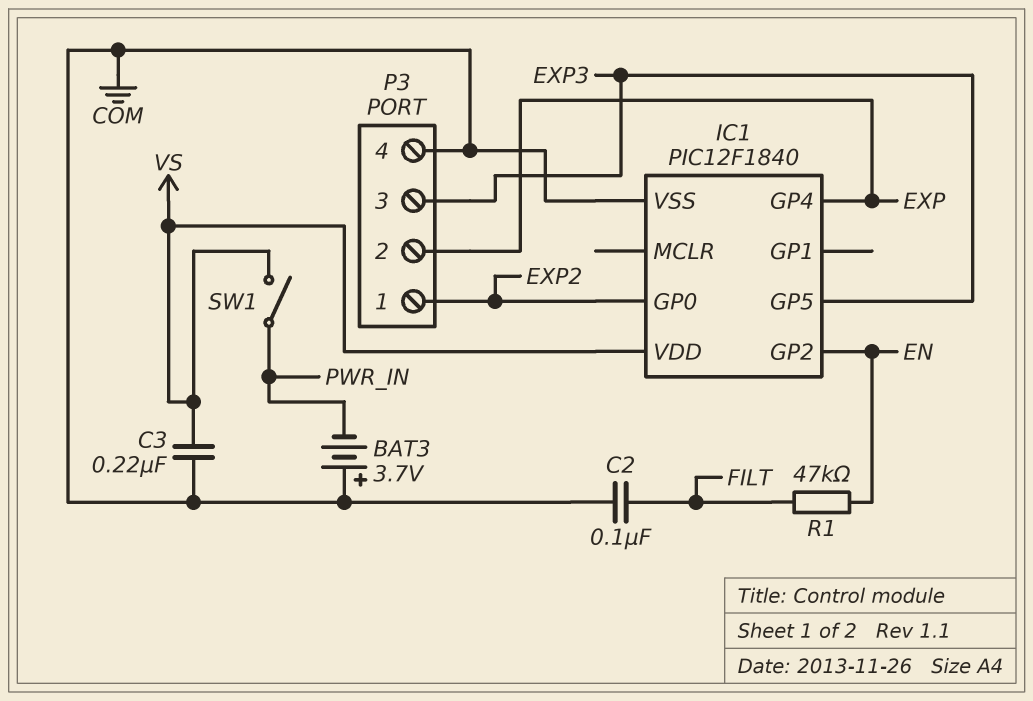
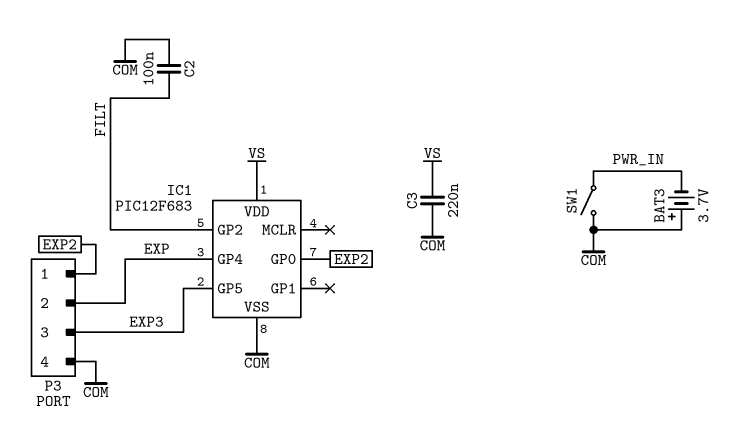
IC1: PIC12F1840 -> PIC12F683
IC1 pin GP2: EN -> FILT
R1: 47k (EN, FILT) -> none
SW1: switch (PWR_IN, VS) -> switch (COM, PWR_IN)

